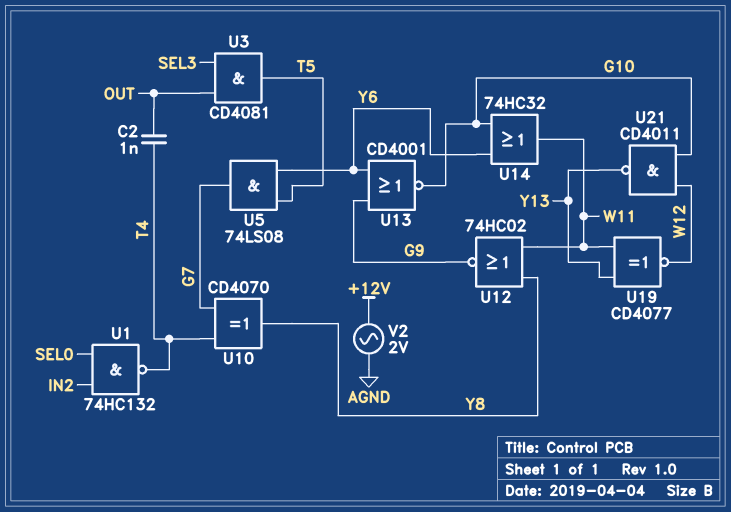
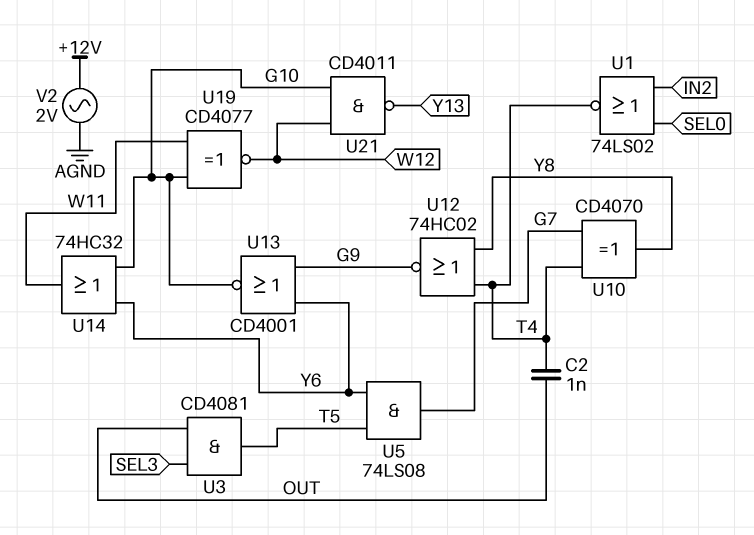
U1: NAND 74HC132 (in IN2, in SEL0, out T4) -> NOR 74LS02 (in IN2, in SEL0, out T4)
U12: NOR 74HC02 (in W11, in Y8, out G9) -> NOR 74HC02 (in T4, in Y8, out G9)
U19: XNOR CD4077 (in W11, in Y13, out W12) -> XNOR CD4077 (in G10, in W11, out W12)

